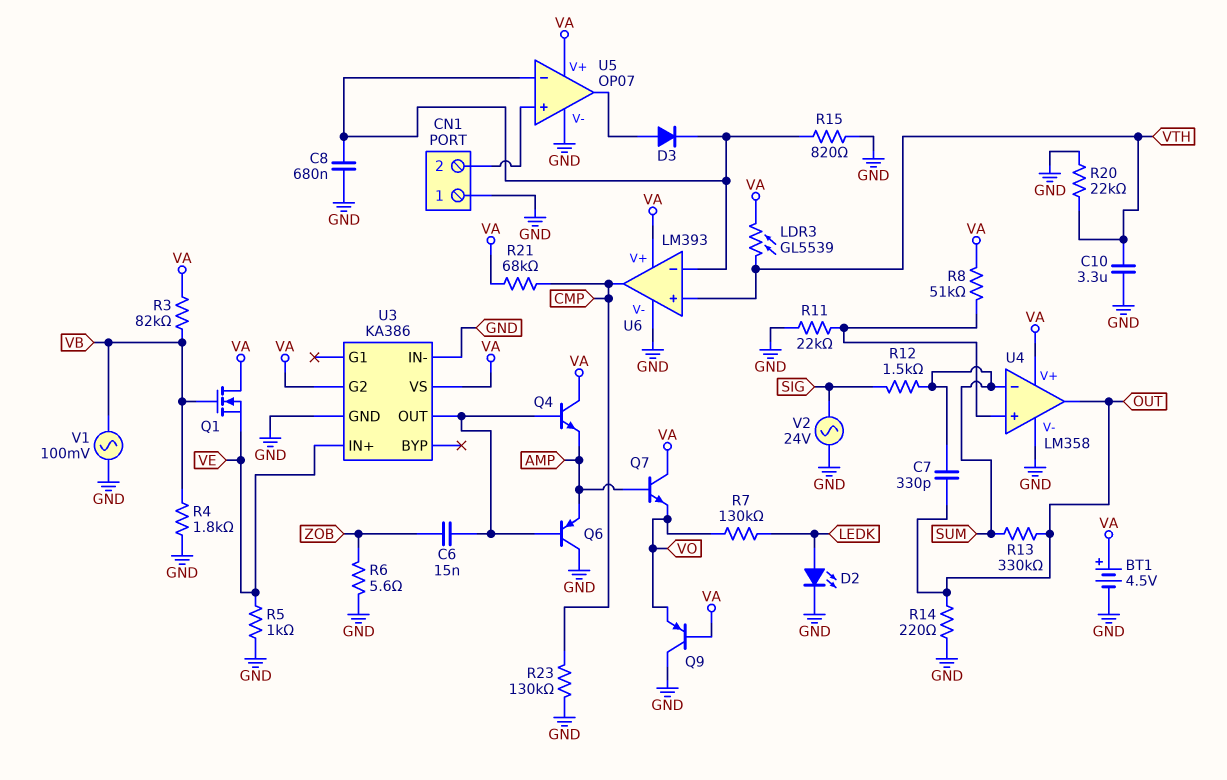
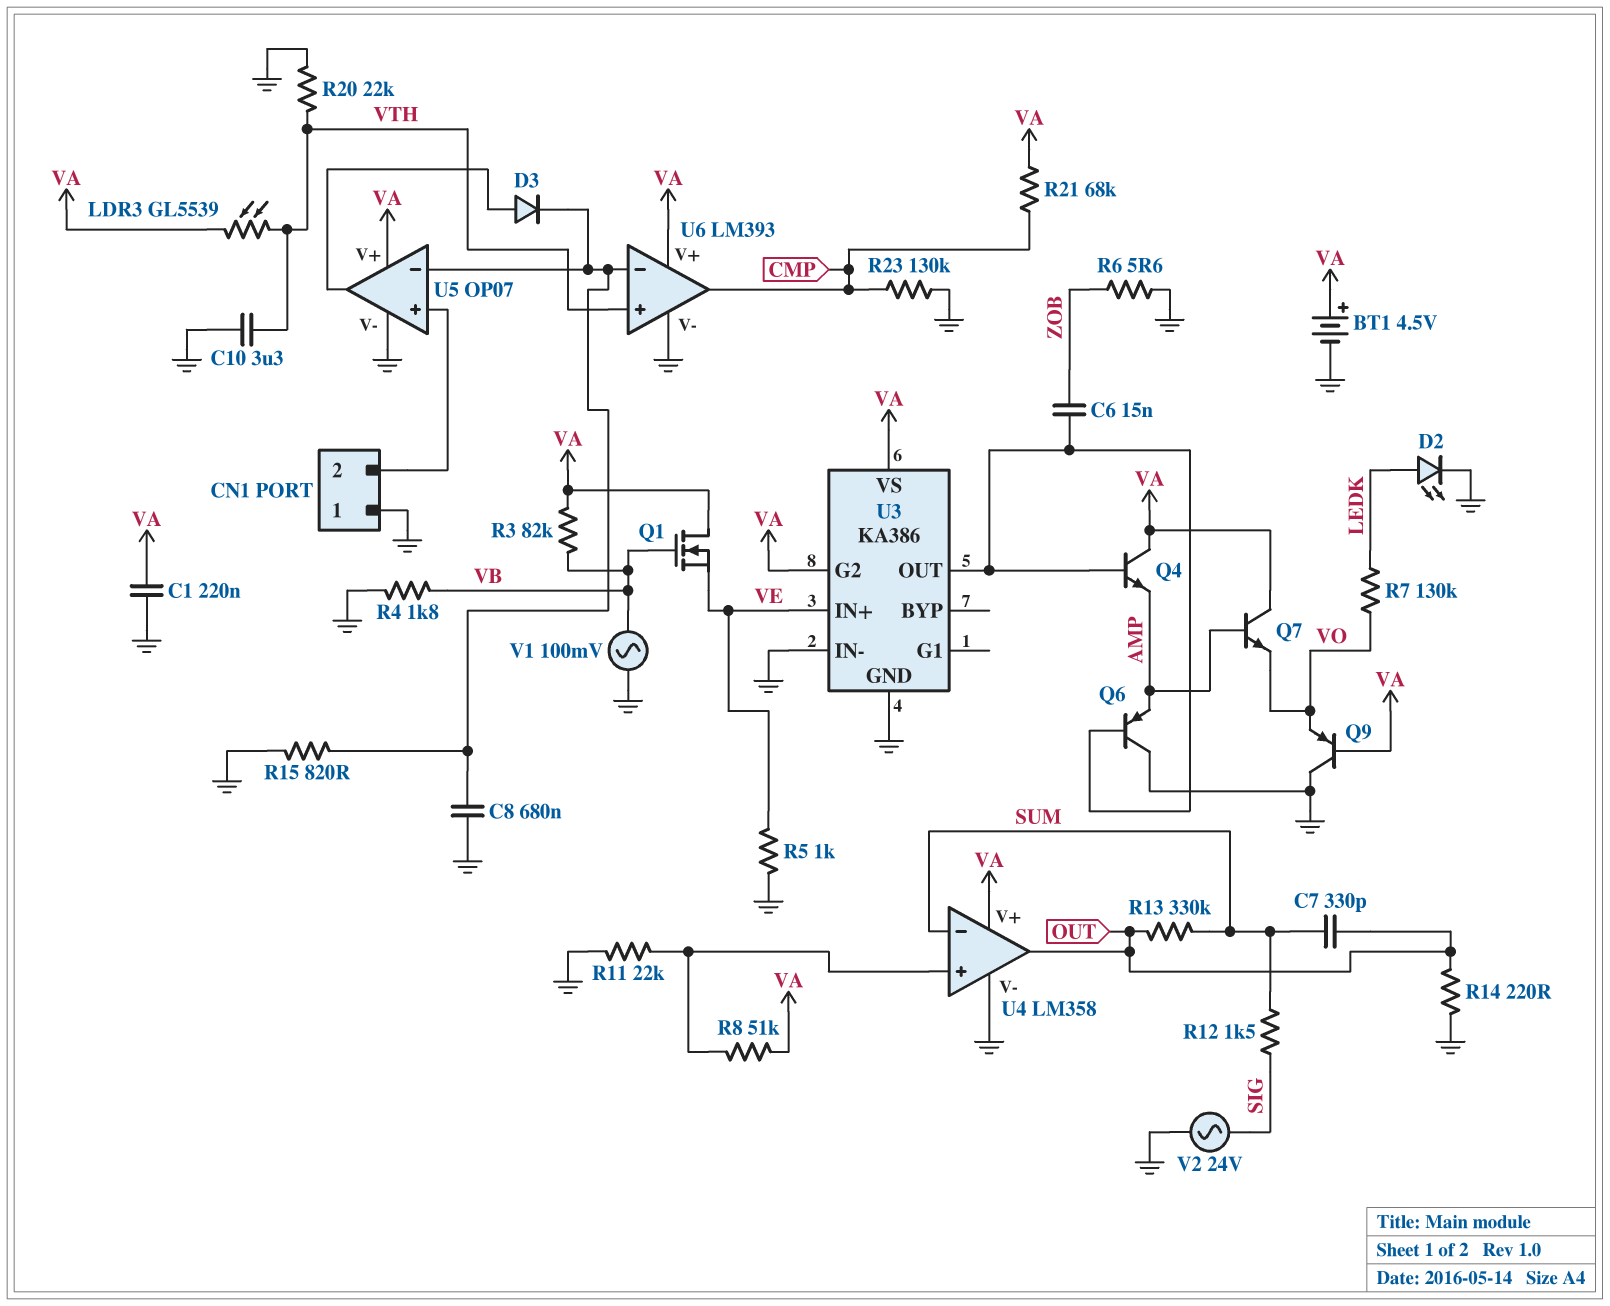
C1: none -> 220nF (GND, VA)

